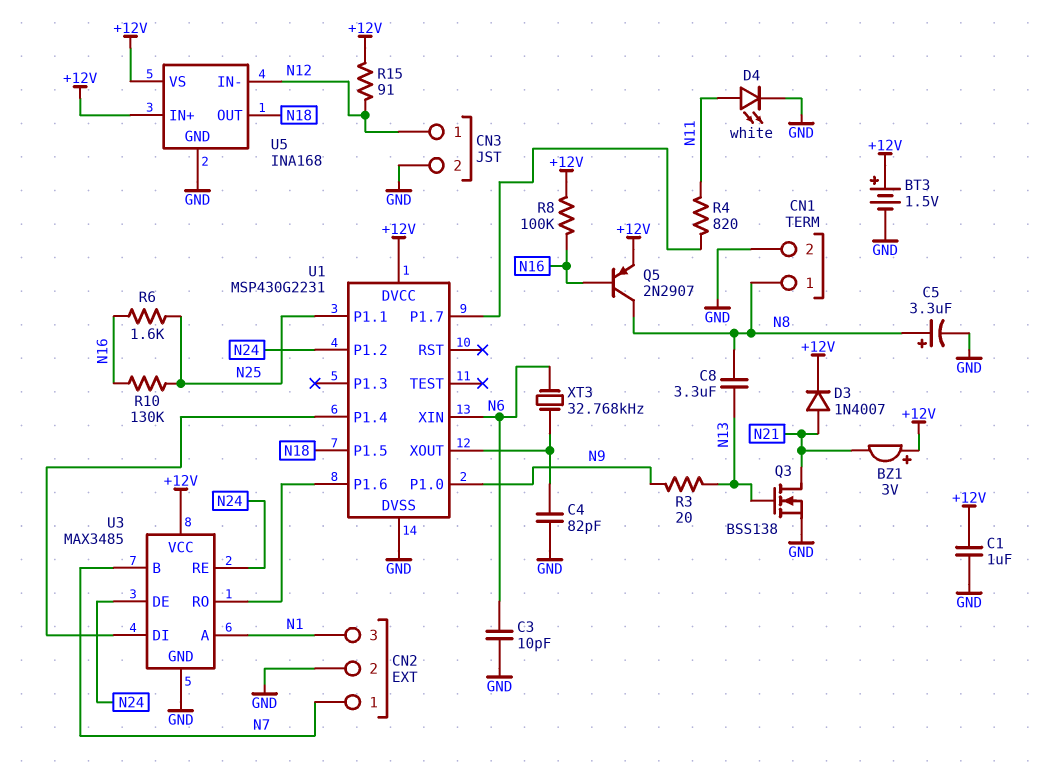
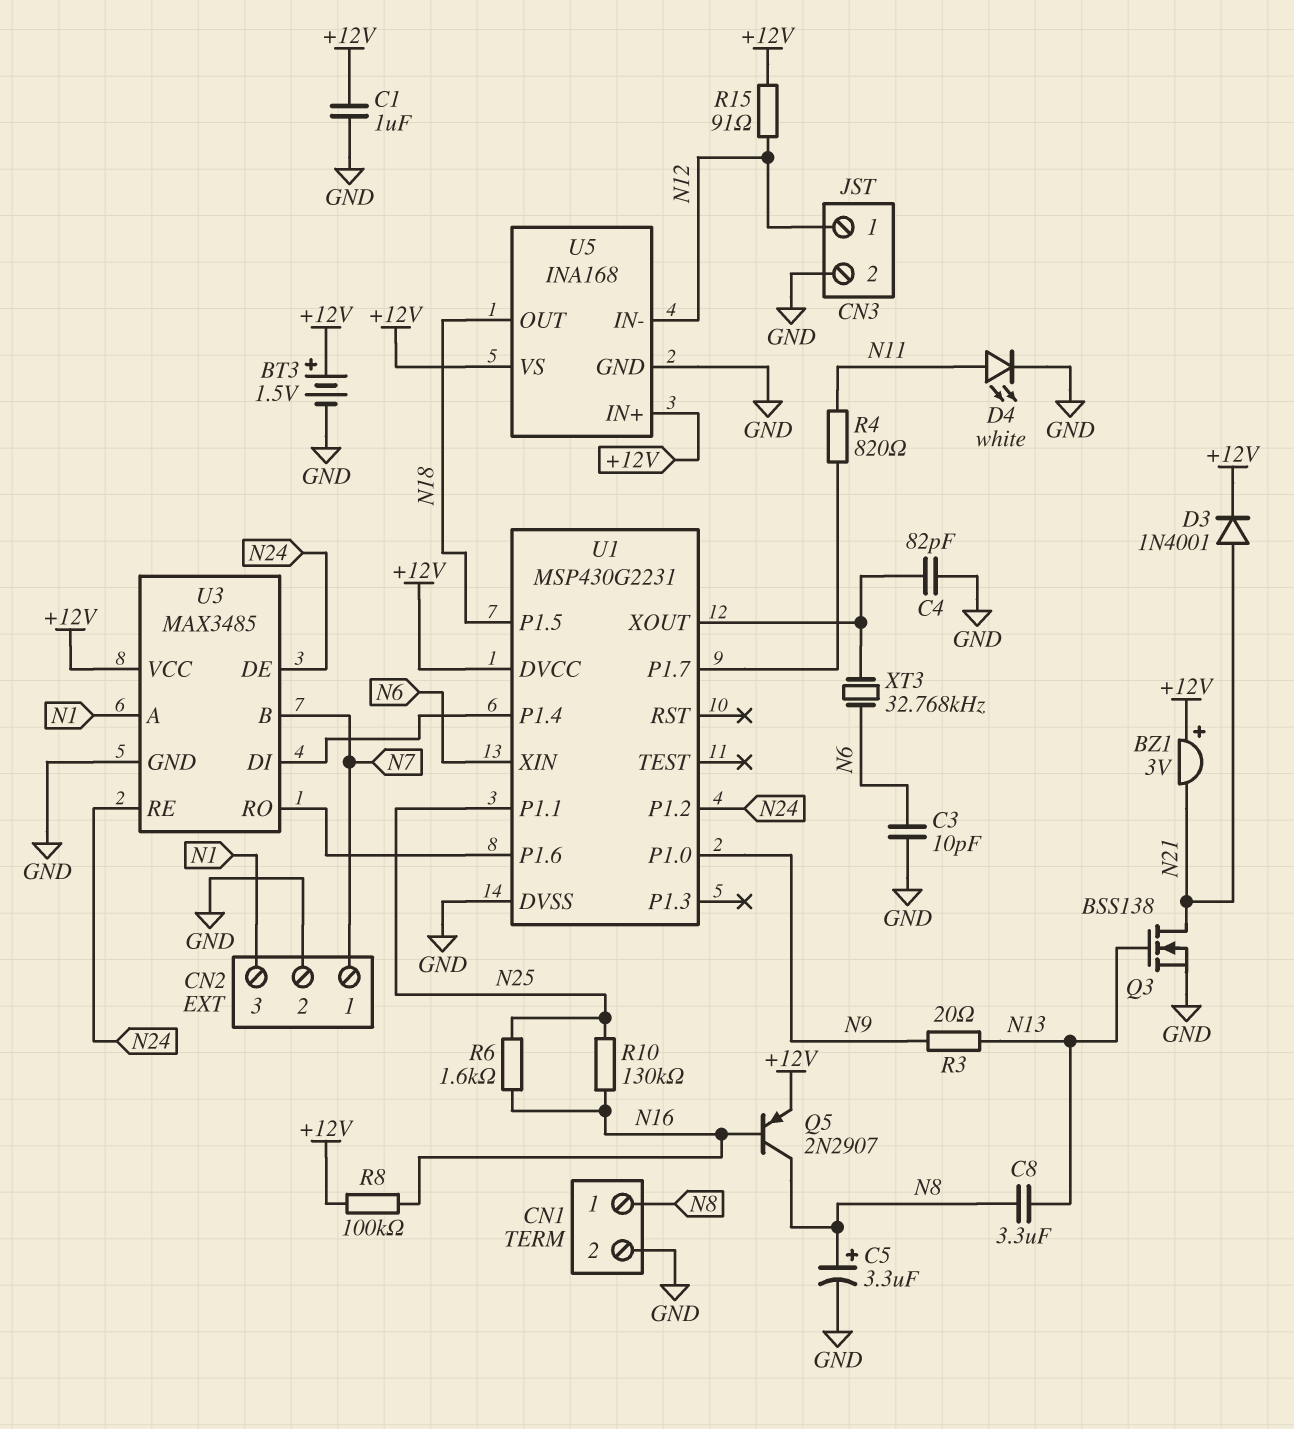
D3: diode 1N4007 (A N21, K +12V) -> diode 1N4001 (A N21, K +12V)

